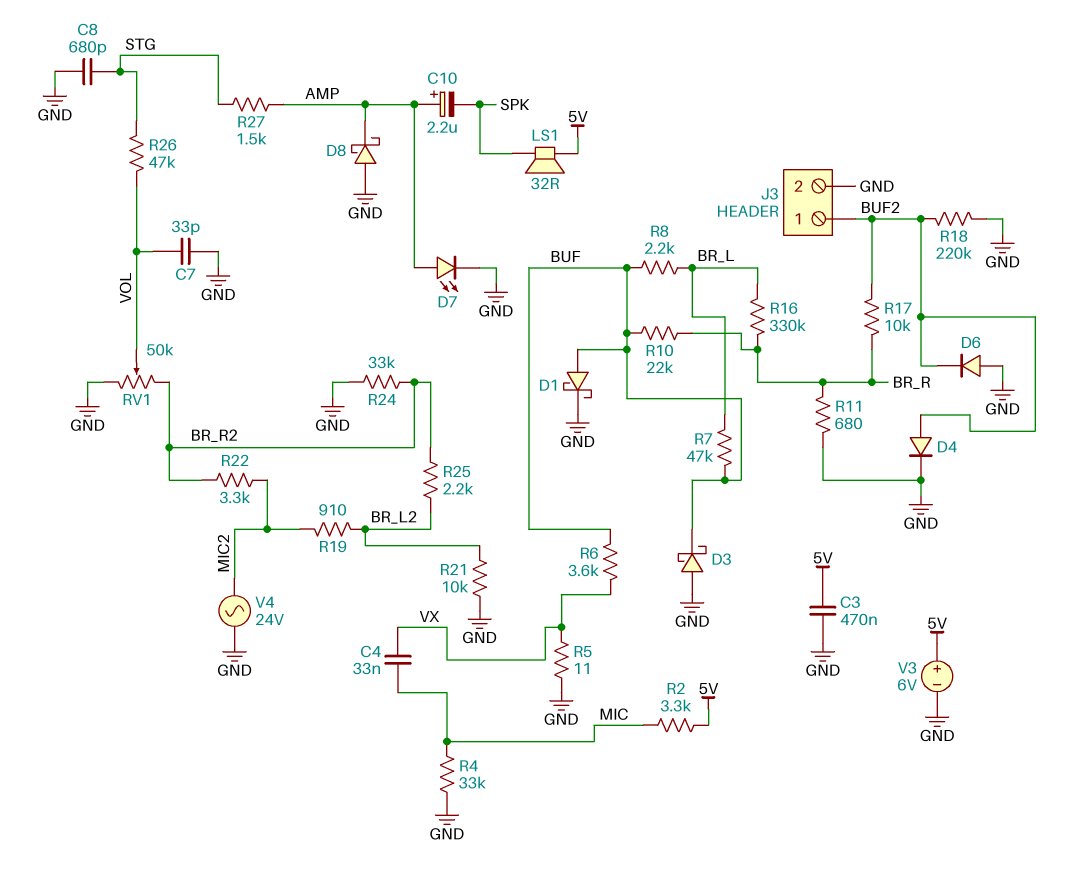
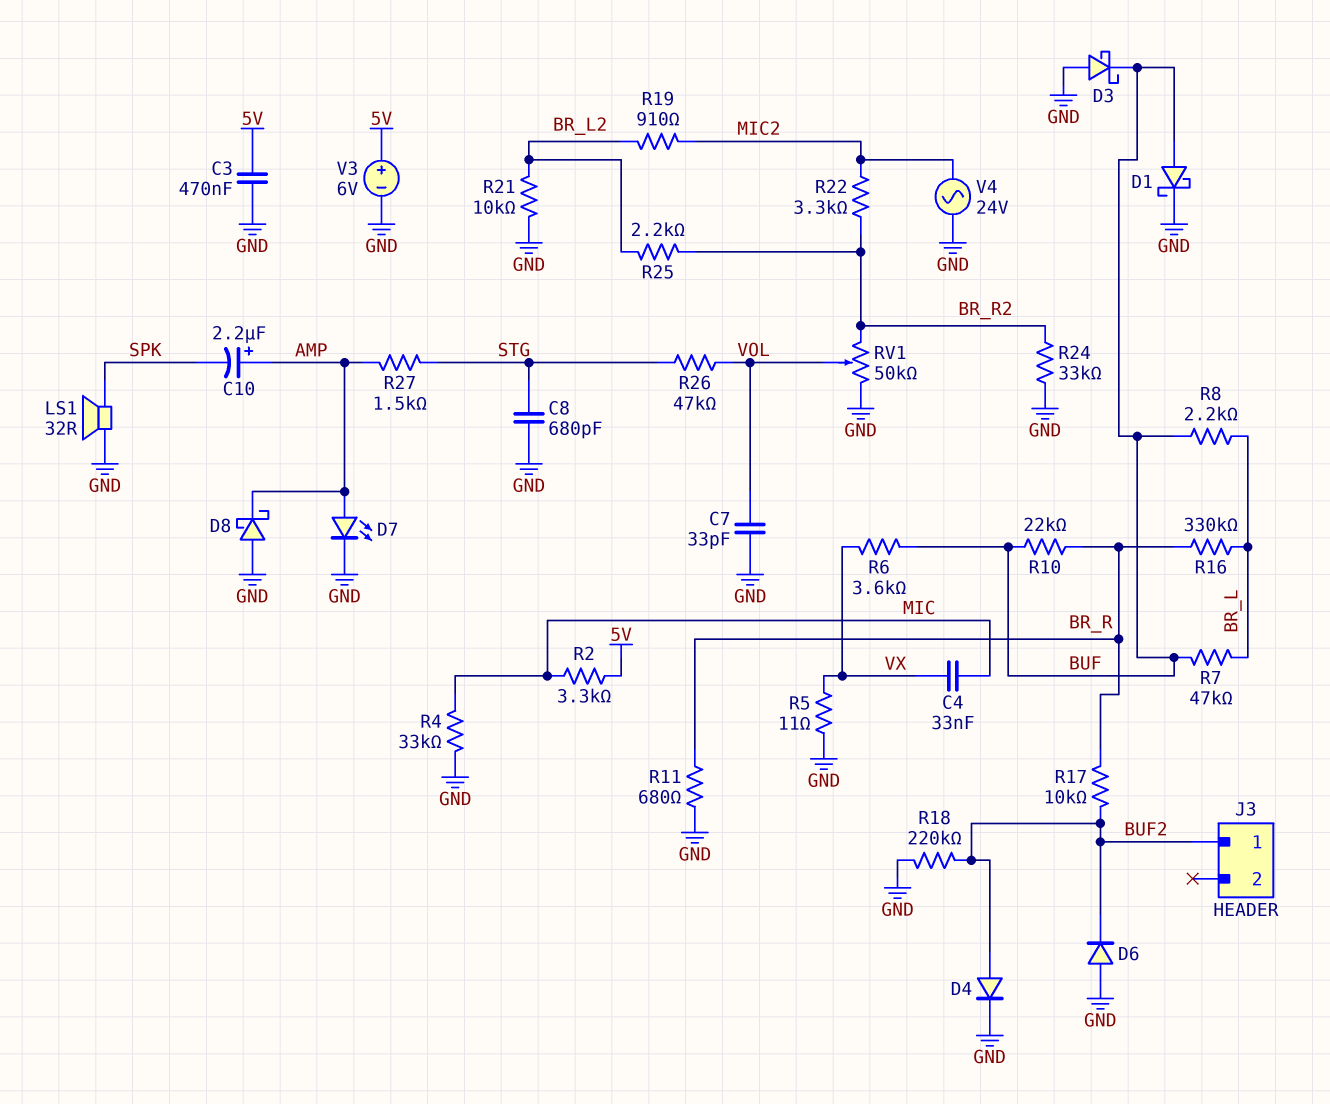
J3 pin 2: GND -> none
LS1: speaker 32R (5V, SPK) -> speaker 32R (GND, SPK)

